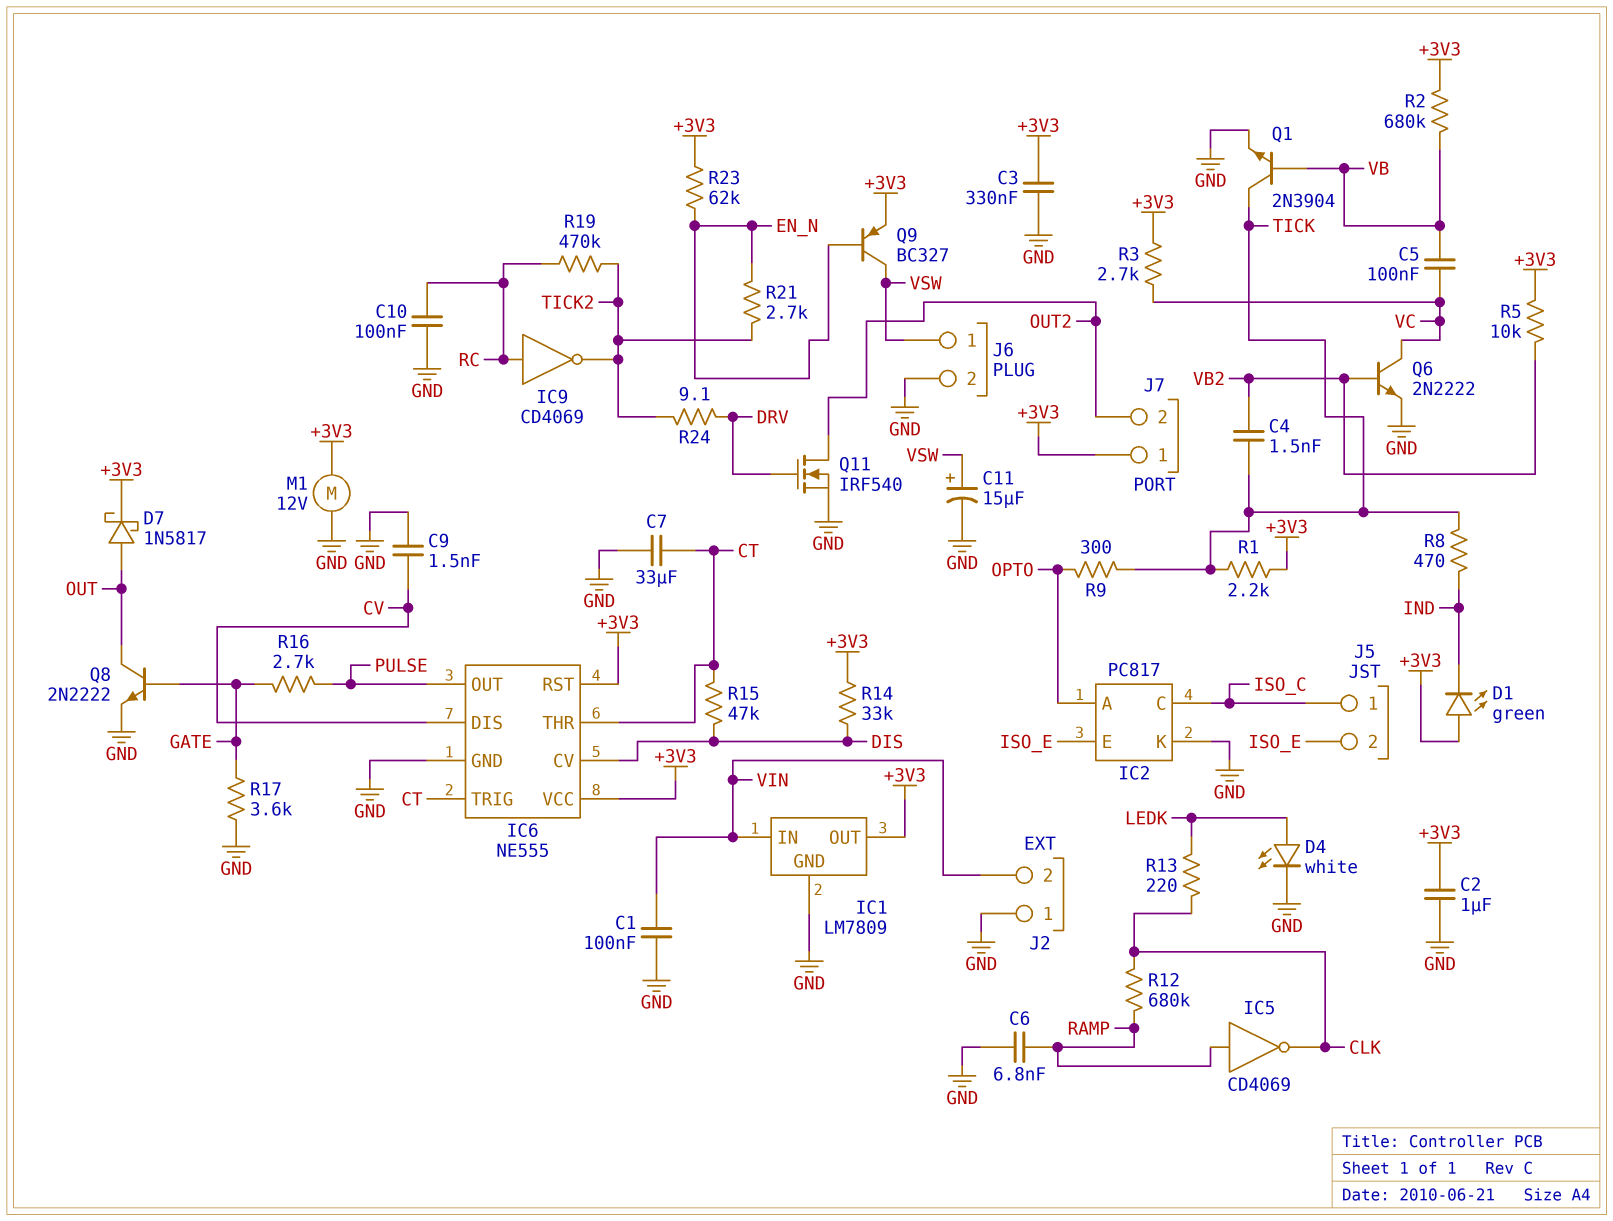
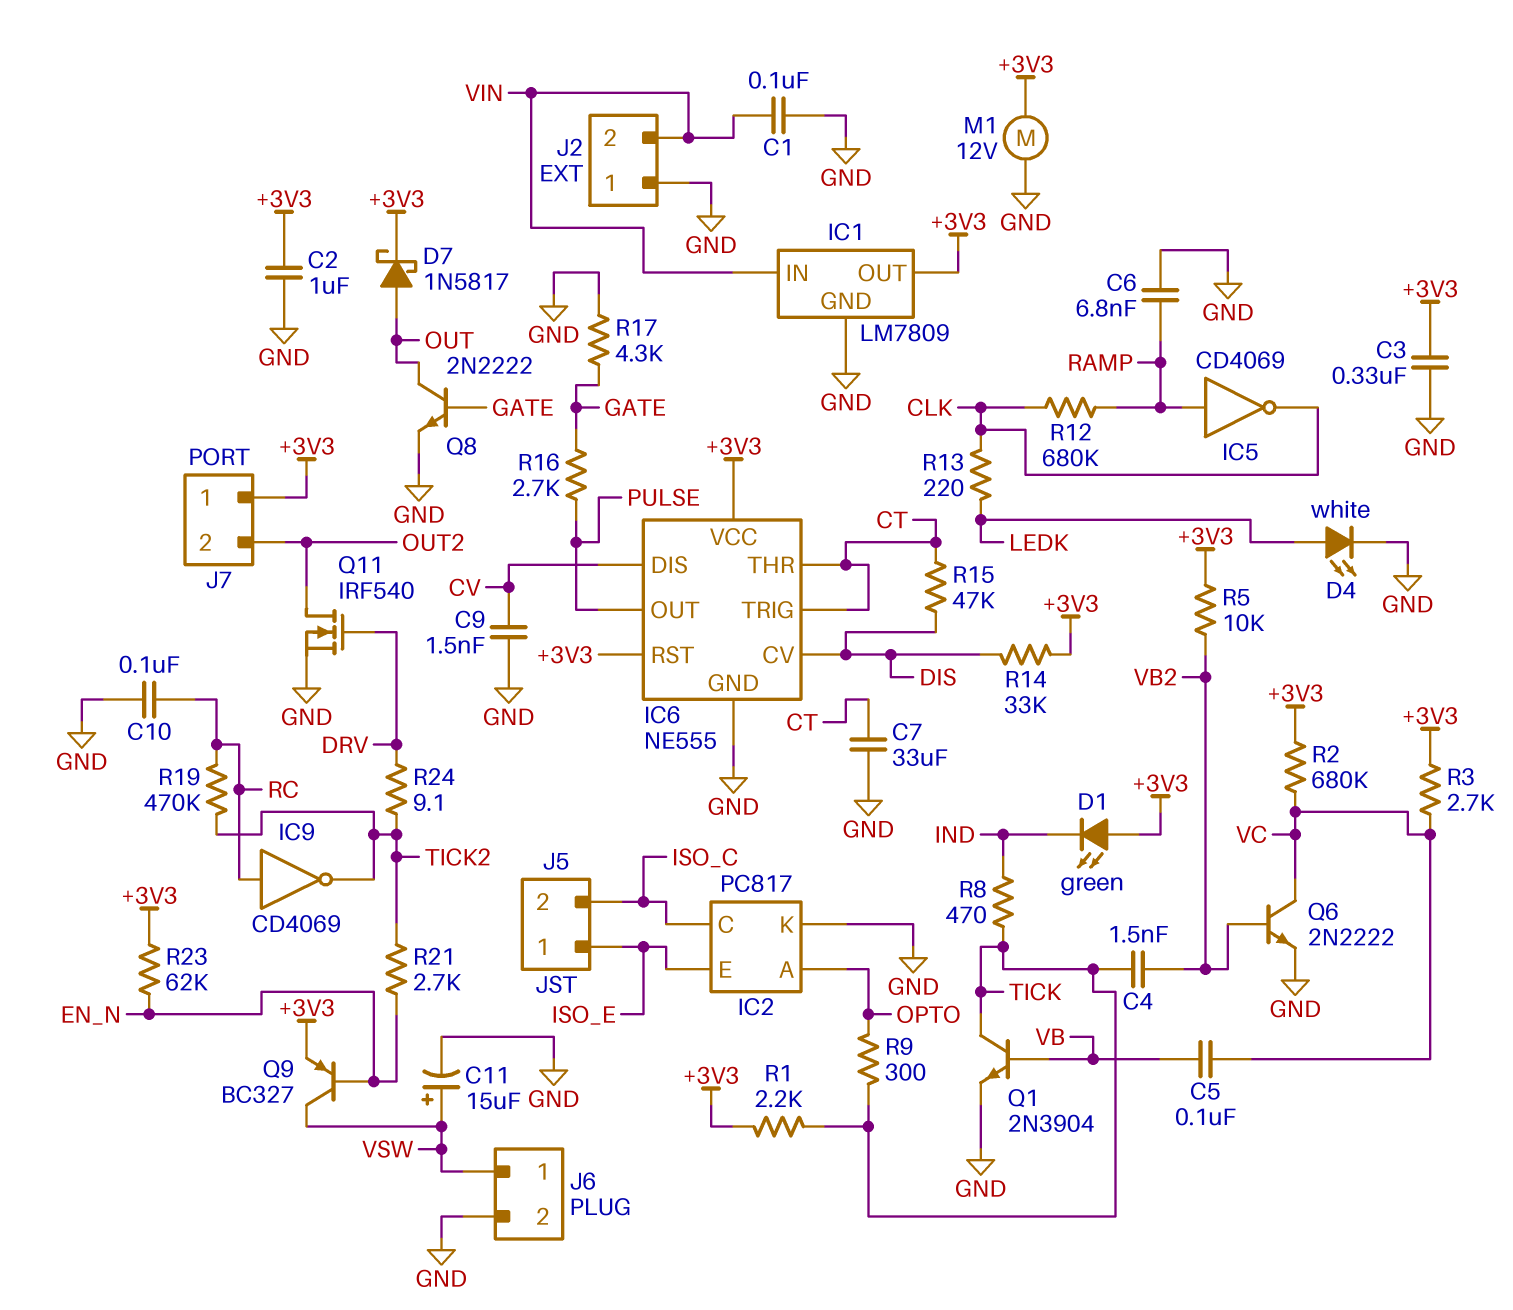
J5 pin 1: ISO_C -> ISO_E
J5 pin 2: ISO_E -> ISO_C
R2: 680k (+3V3, VB) -> 680k (+3V3, VC)
R17: 3.6k (GATE, GND) -> 4.3k (GATE, GND)

